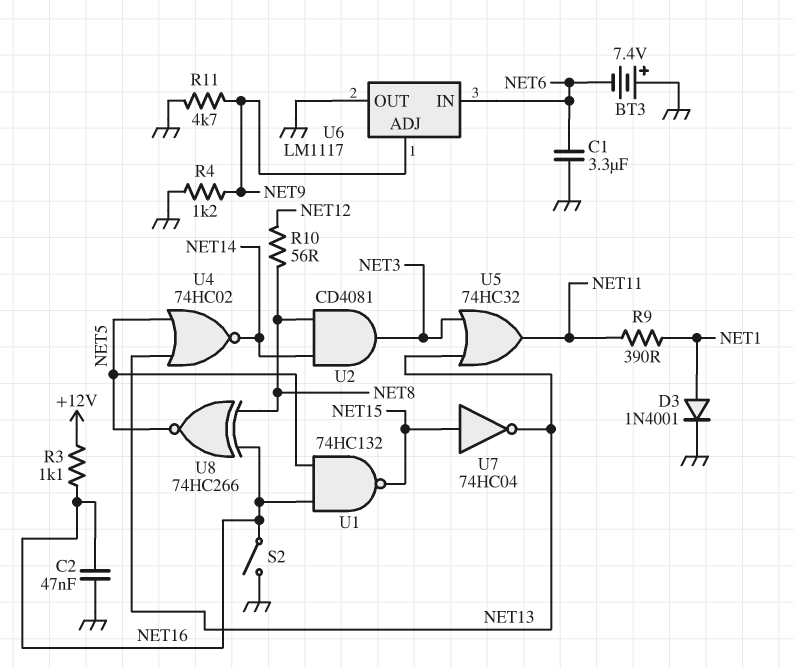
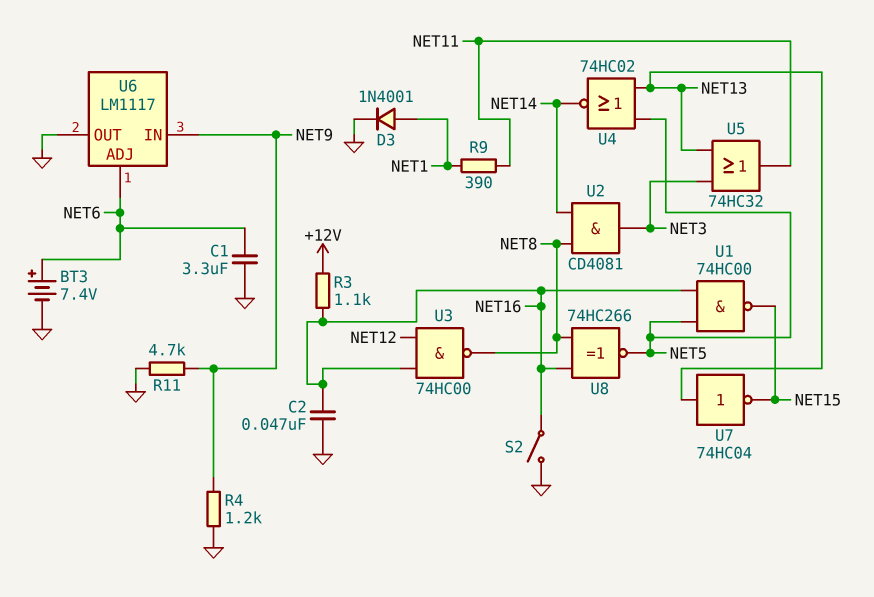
BT3: 7.4V (plus GND, minus NET6) -> 7.4V (plus NET6, minus GND)
R10: 56 (NET8, NET12) -> none
U1: NAND 74HC132 (in NET5, in NET16, out NET15) -> NAND 74HC00 (in NET5, in NET16, out NET15)
U3: none -> NAND 74HC00 (in NET12, in NET16, out NET8)
U6 pin ADJ: NET9 -> NET6
U6 pin IN: NET6 -> NET9
U7: NOT 74HC04 (in NET15, out NET13) -> NOT 74HC04 (in NET13, out NET15)

